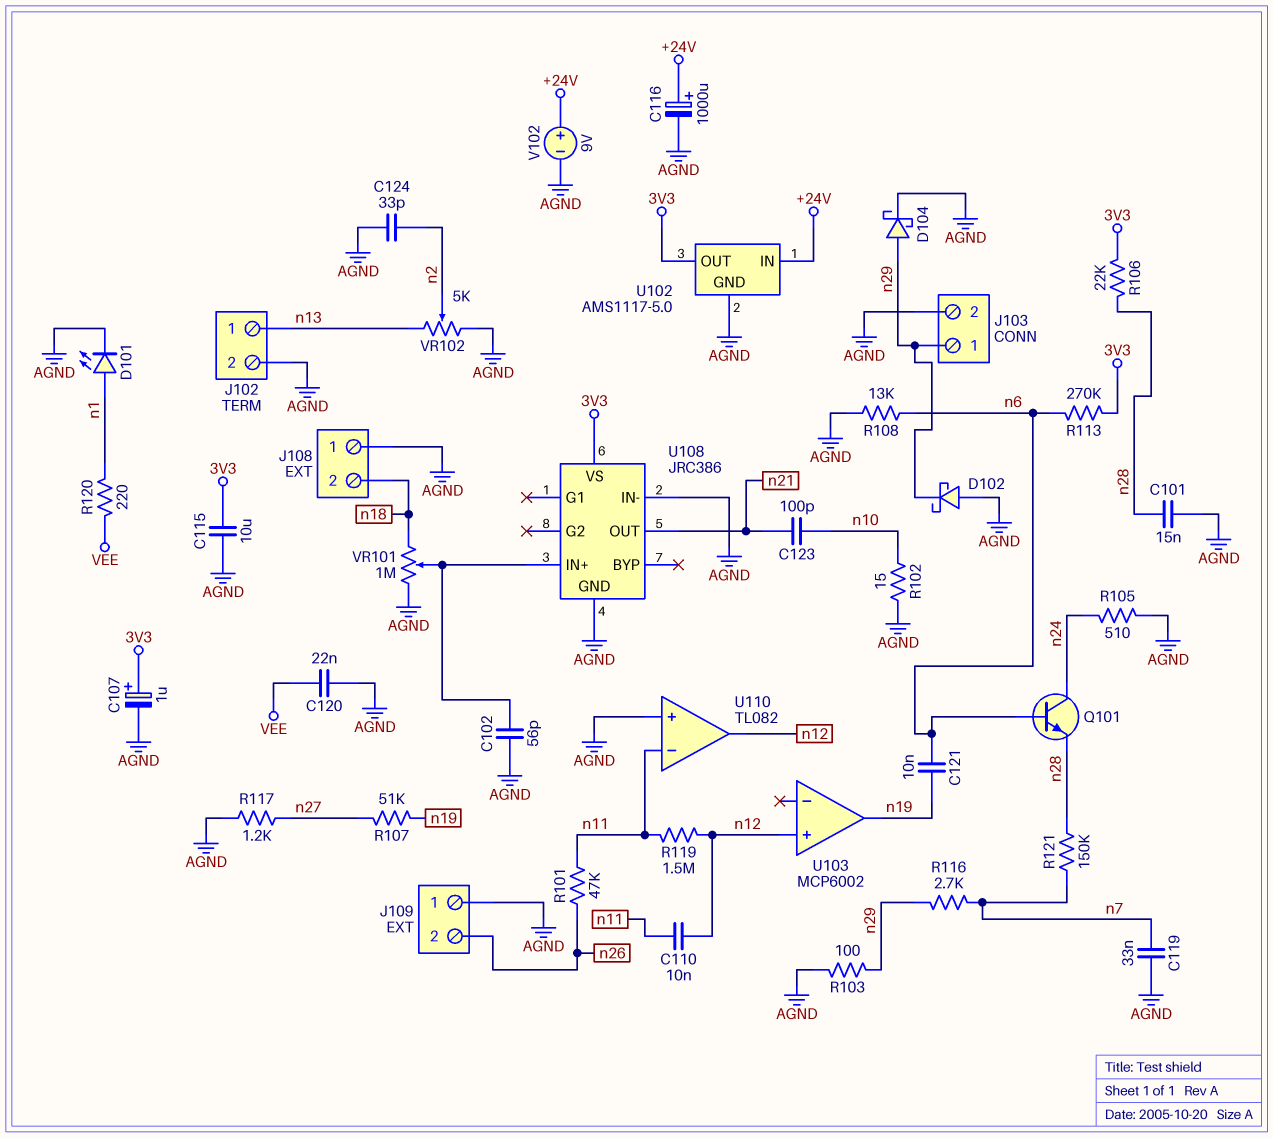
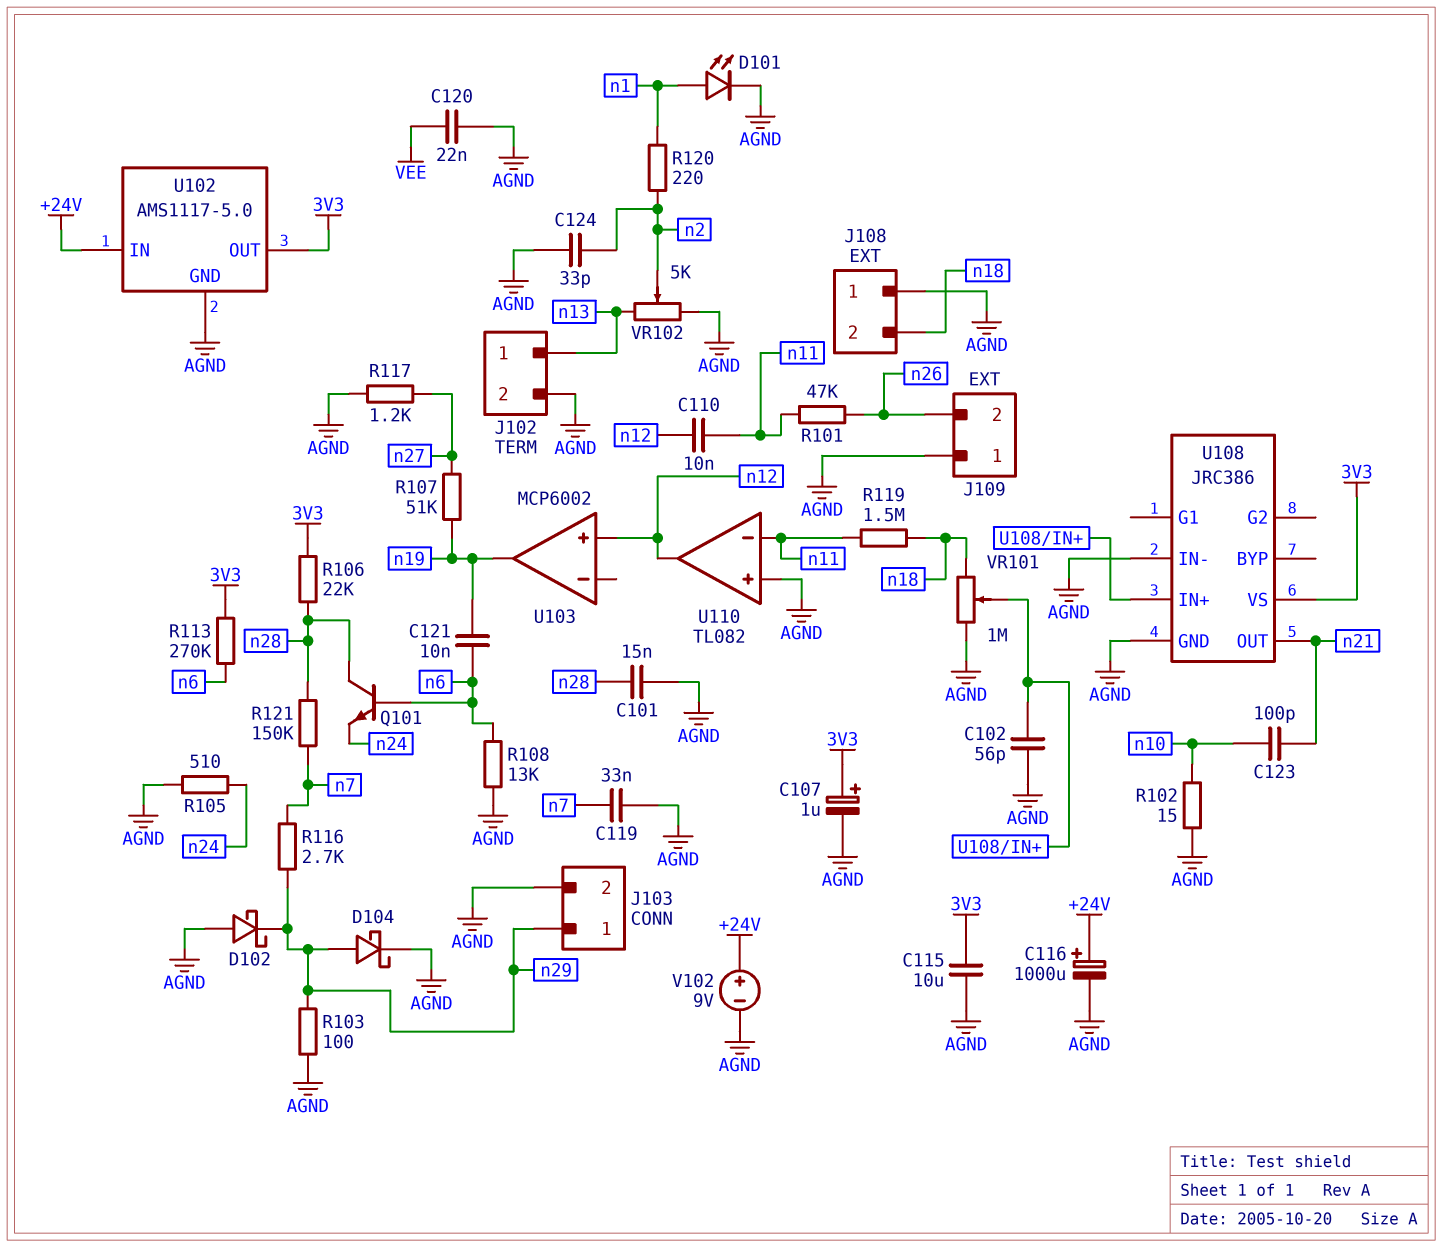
Q101: NPN (B n6, C n24, E n28) -> NPN (B n6, C n28, E n24)
R119: 1.5M (n11, n12) -> 1.5M (n11, n18)
R120: 220 (VEE, n1) -> 220 (n1, n2)

